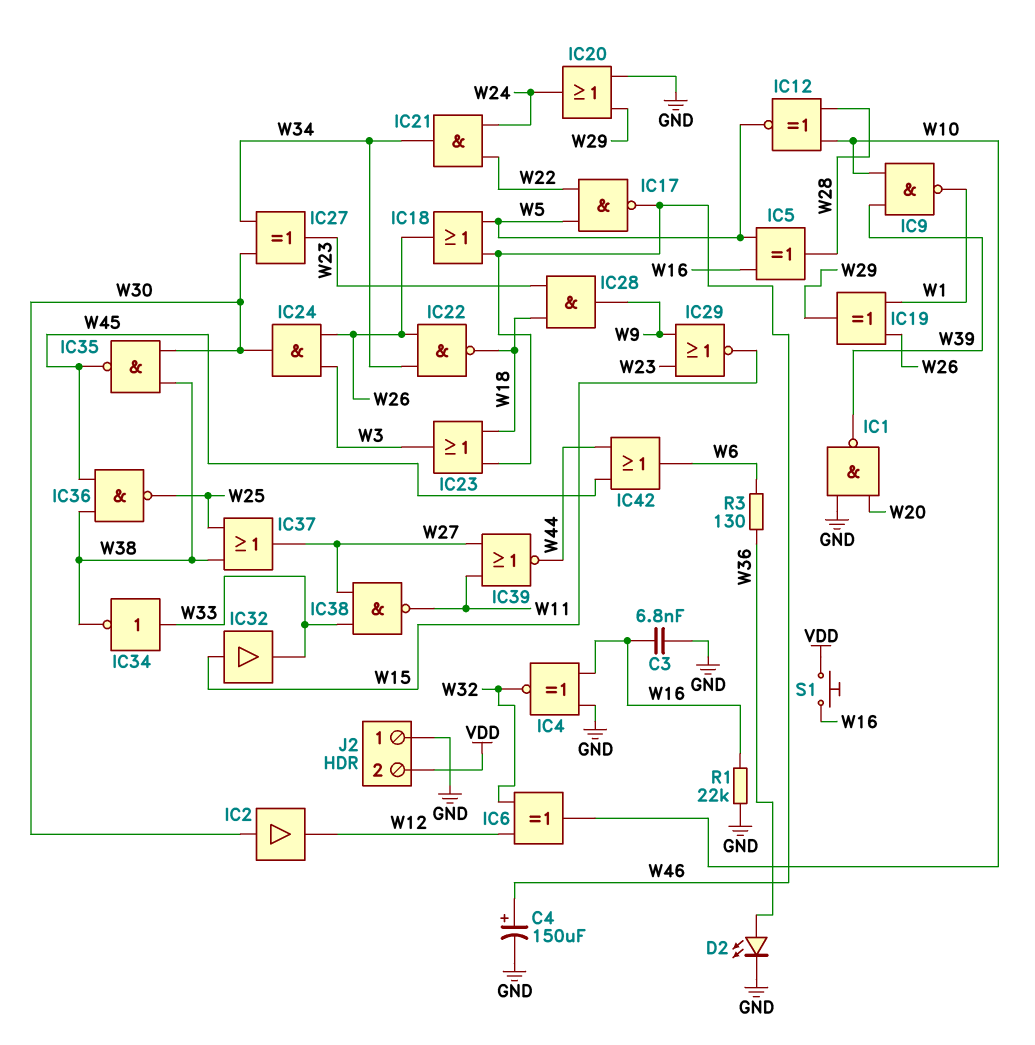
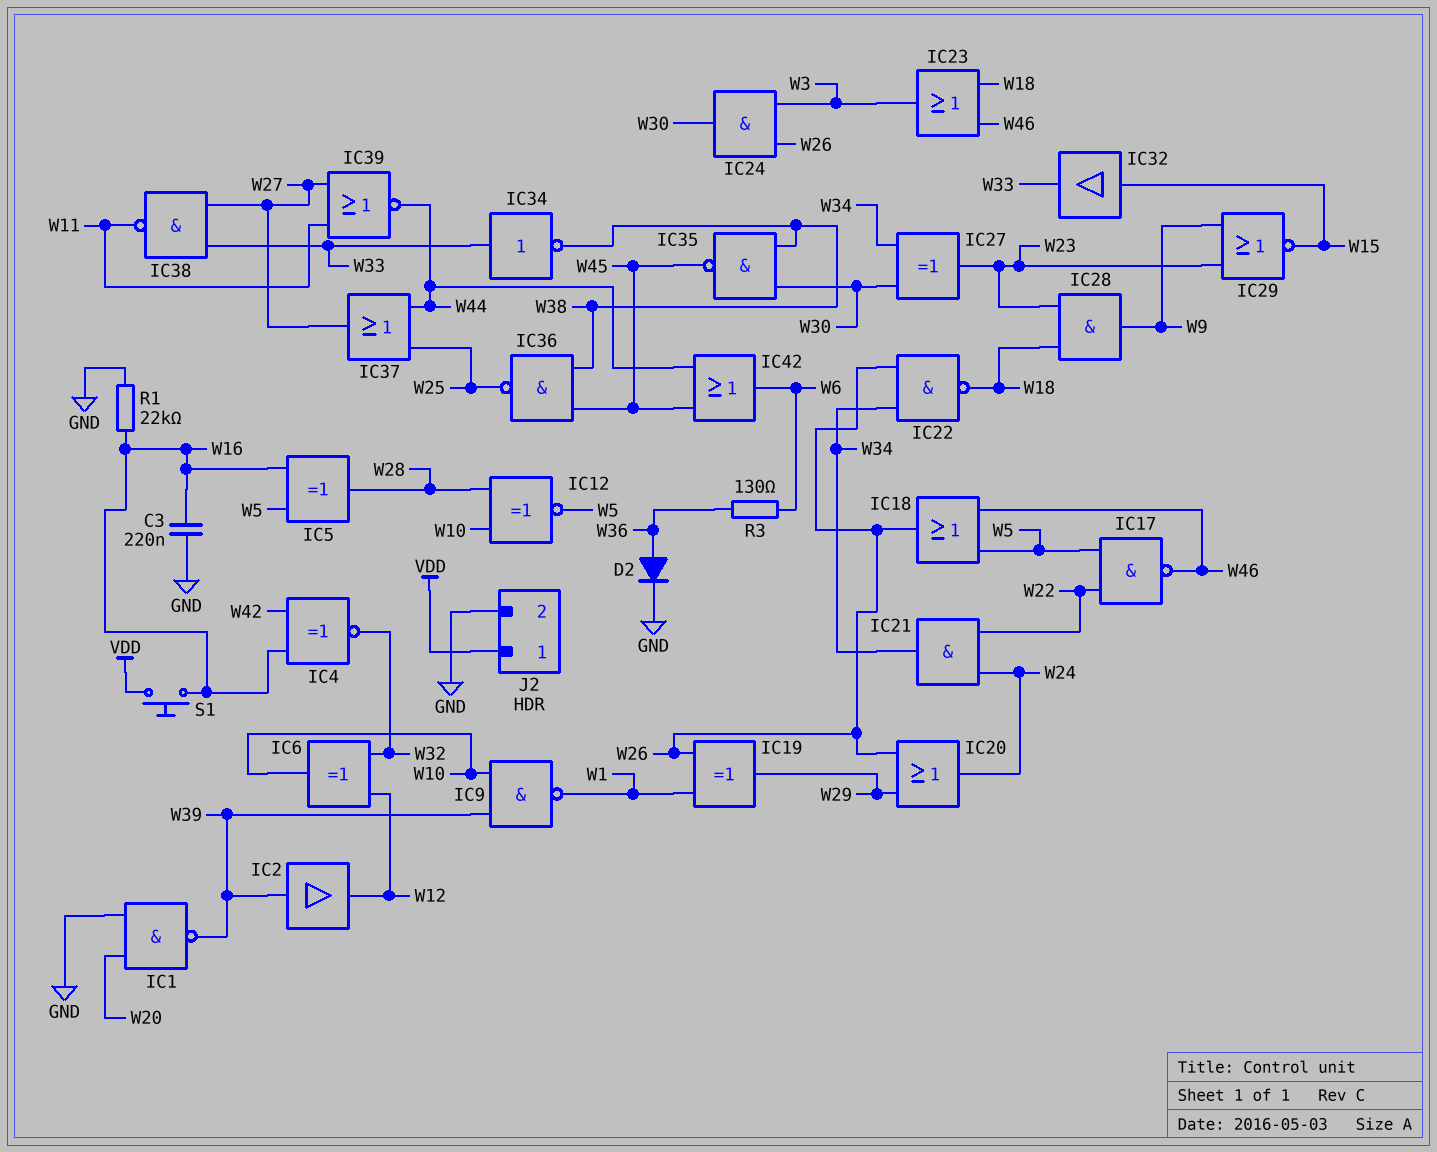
C3: 6.8nF (GND, W16) -> 220nF (GND, W16)
C4: 150uF (plus W46, minus GND) -> none
D2: LED (A W36, K GND) -> diode (A W36, K GND)
IC2: buffer (in W30, out W12) -> buffer (in W39, out W12)
IC4: XNOR (in GND, in W16, out W32) -> XNOR (in W16, in W42, out W32)
IC20: OR (in GND, in W29, out W24) -> OR (in W26, in W29, out W24)
IC37: OR (in W25, in W38, out W27) -> OR (in W25, in W44, out W27)
J2 pin 1: GND -> VDD
J2 pin 2: VDD -> GND

